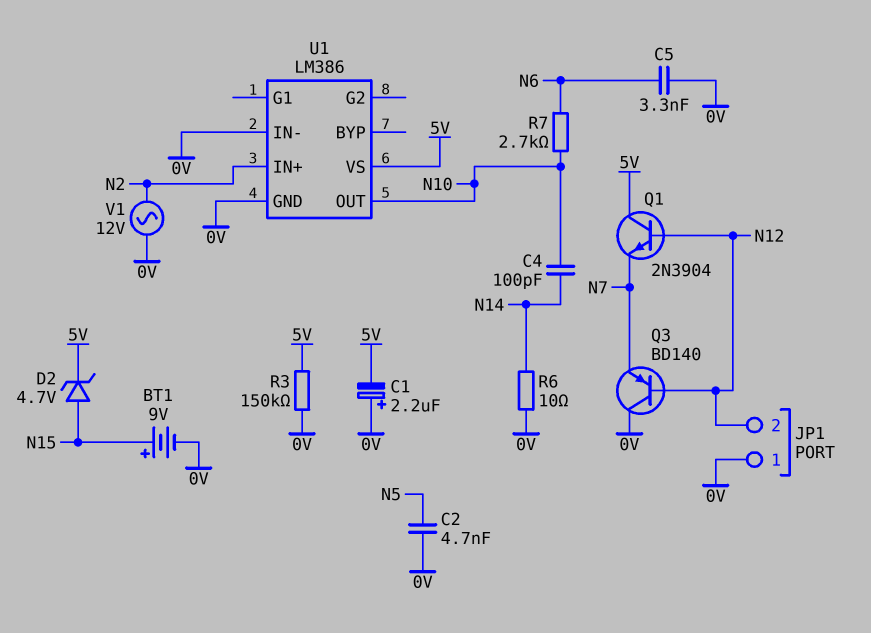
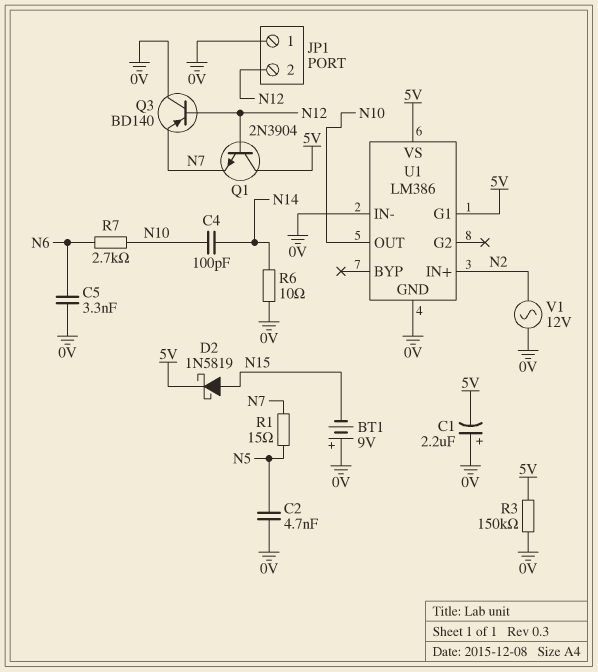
BT1: 9V (plus N15, minus 0V) -> 9V (plus 0V, minus N15)
D2: zener 4.7V (A N15, K 5V) -> schottky 1N5819 (A N15, K 5V)
R1: none -> 15 (N5, N7)
U1 pin G1: none -> 5V

